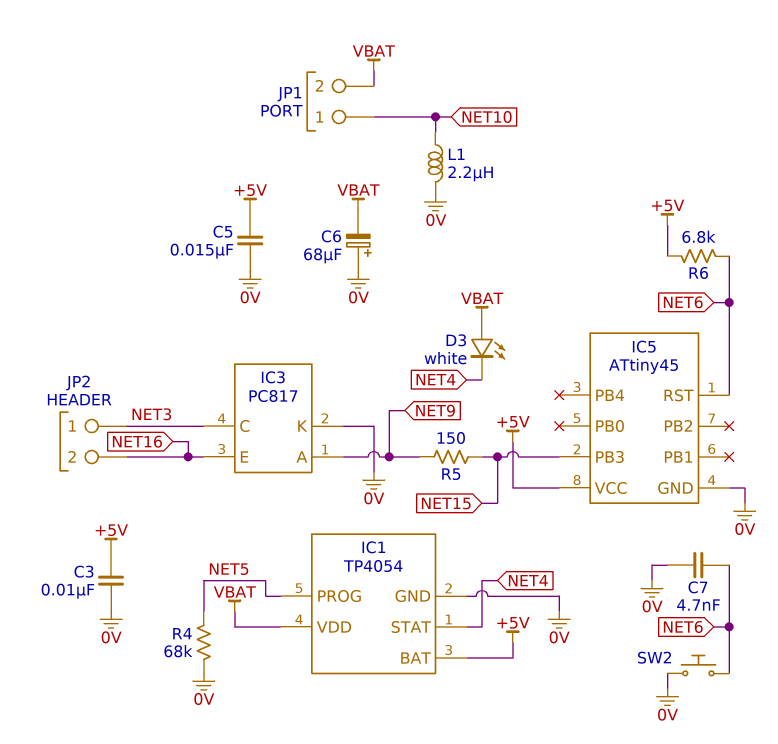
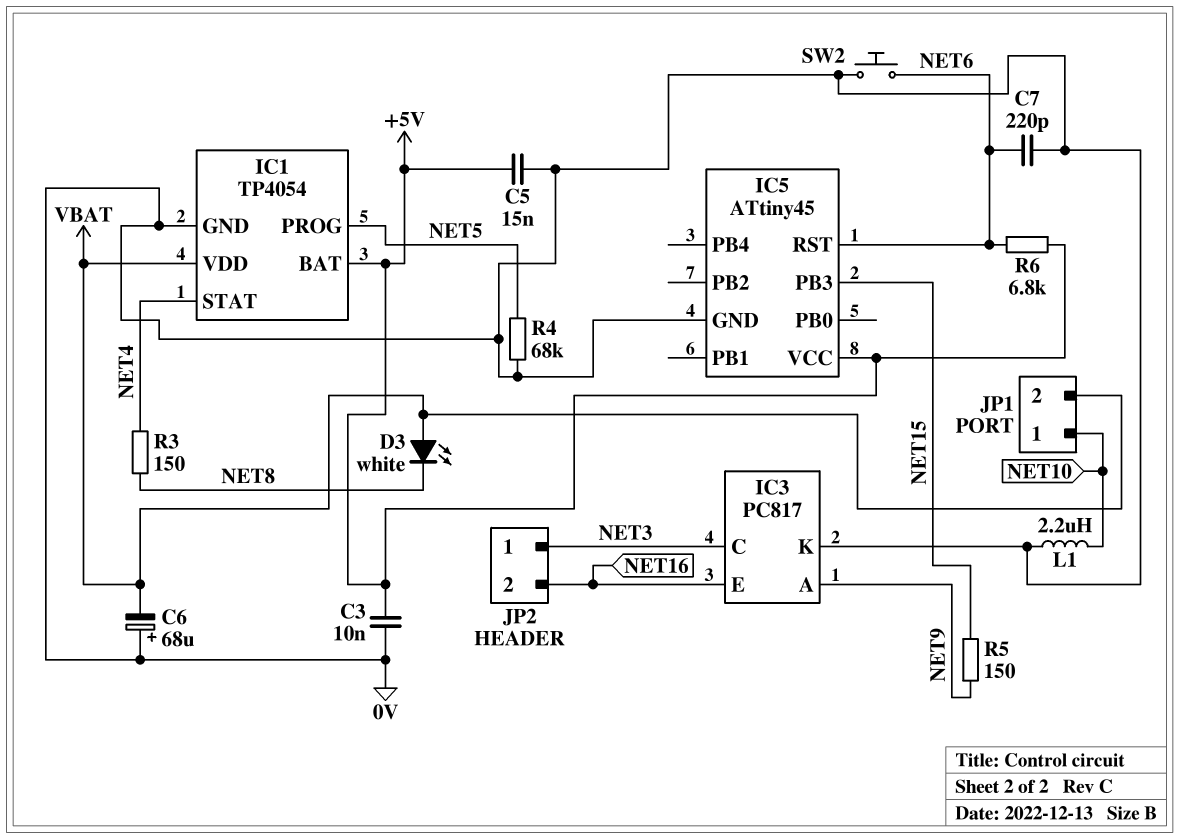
C7: 4.7nF (0V, NET6) -> 220pF (0V, NET6)
D3: LED white (A VBAT, K NET4) -> LED white (A VBAT, K NET8)
R3: none -> 150 (NET4, NET8)

